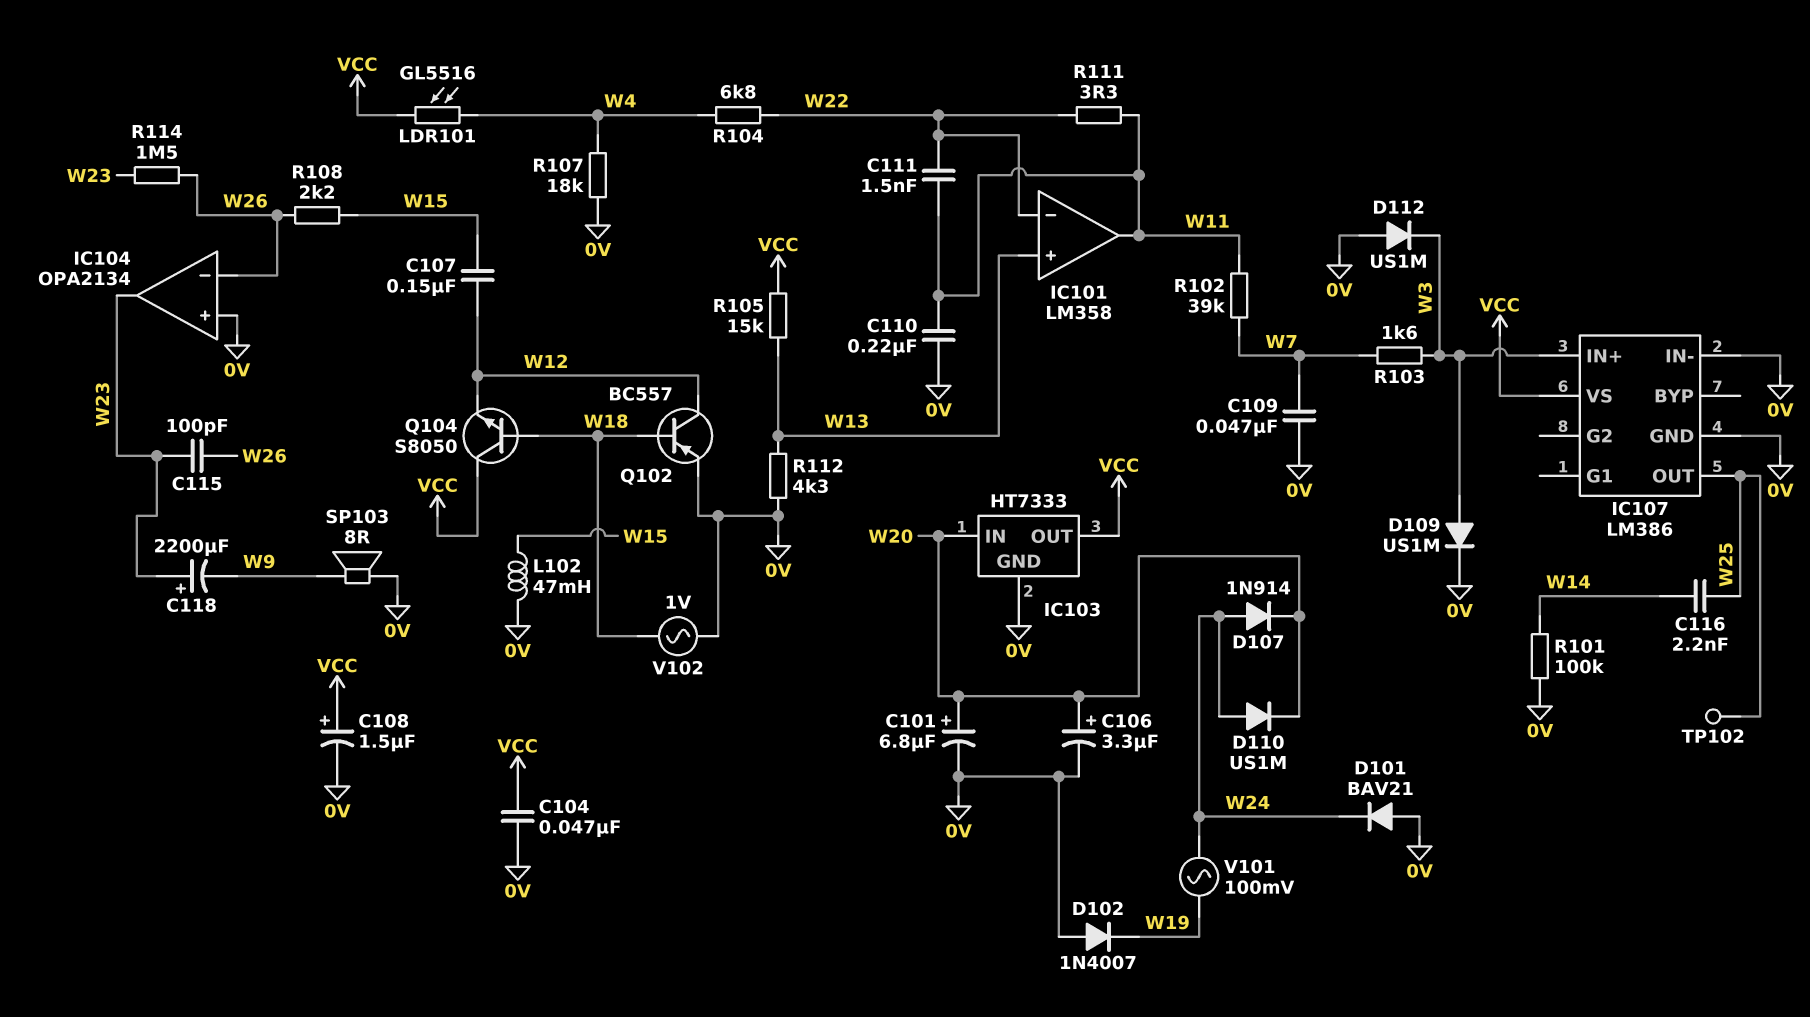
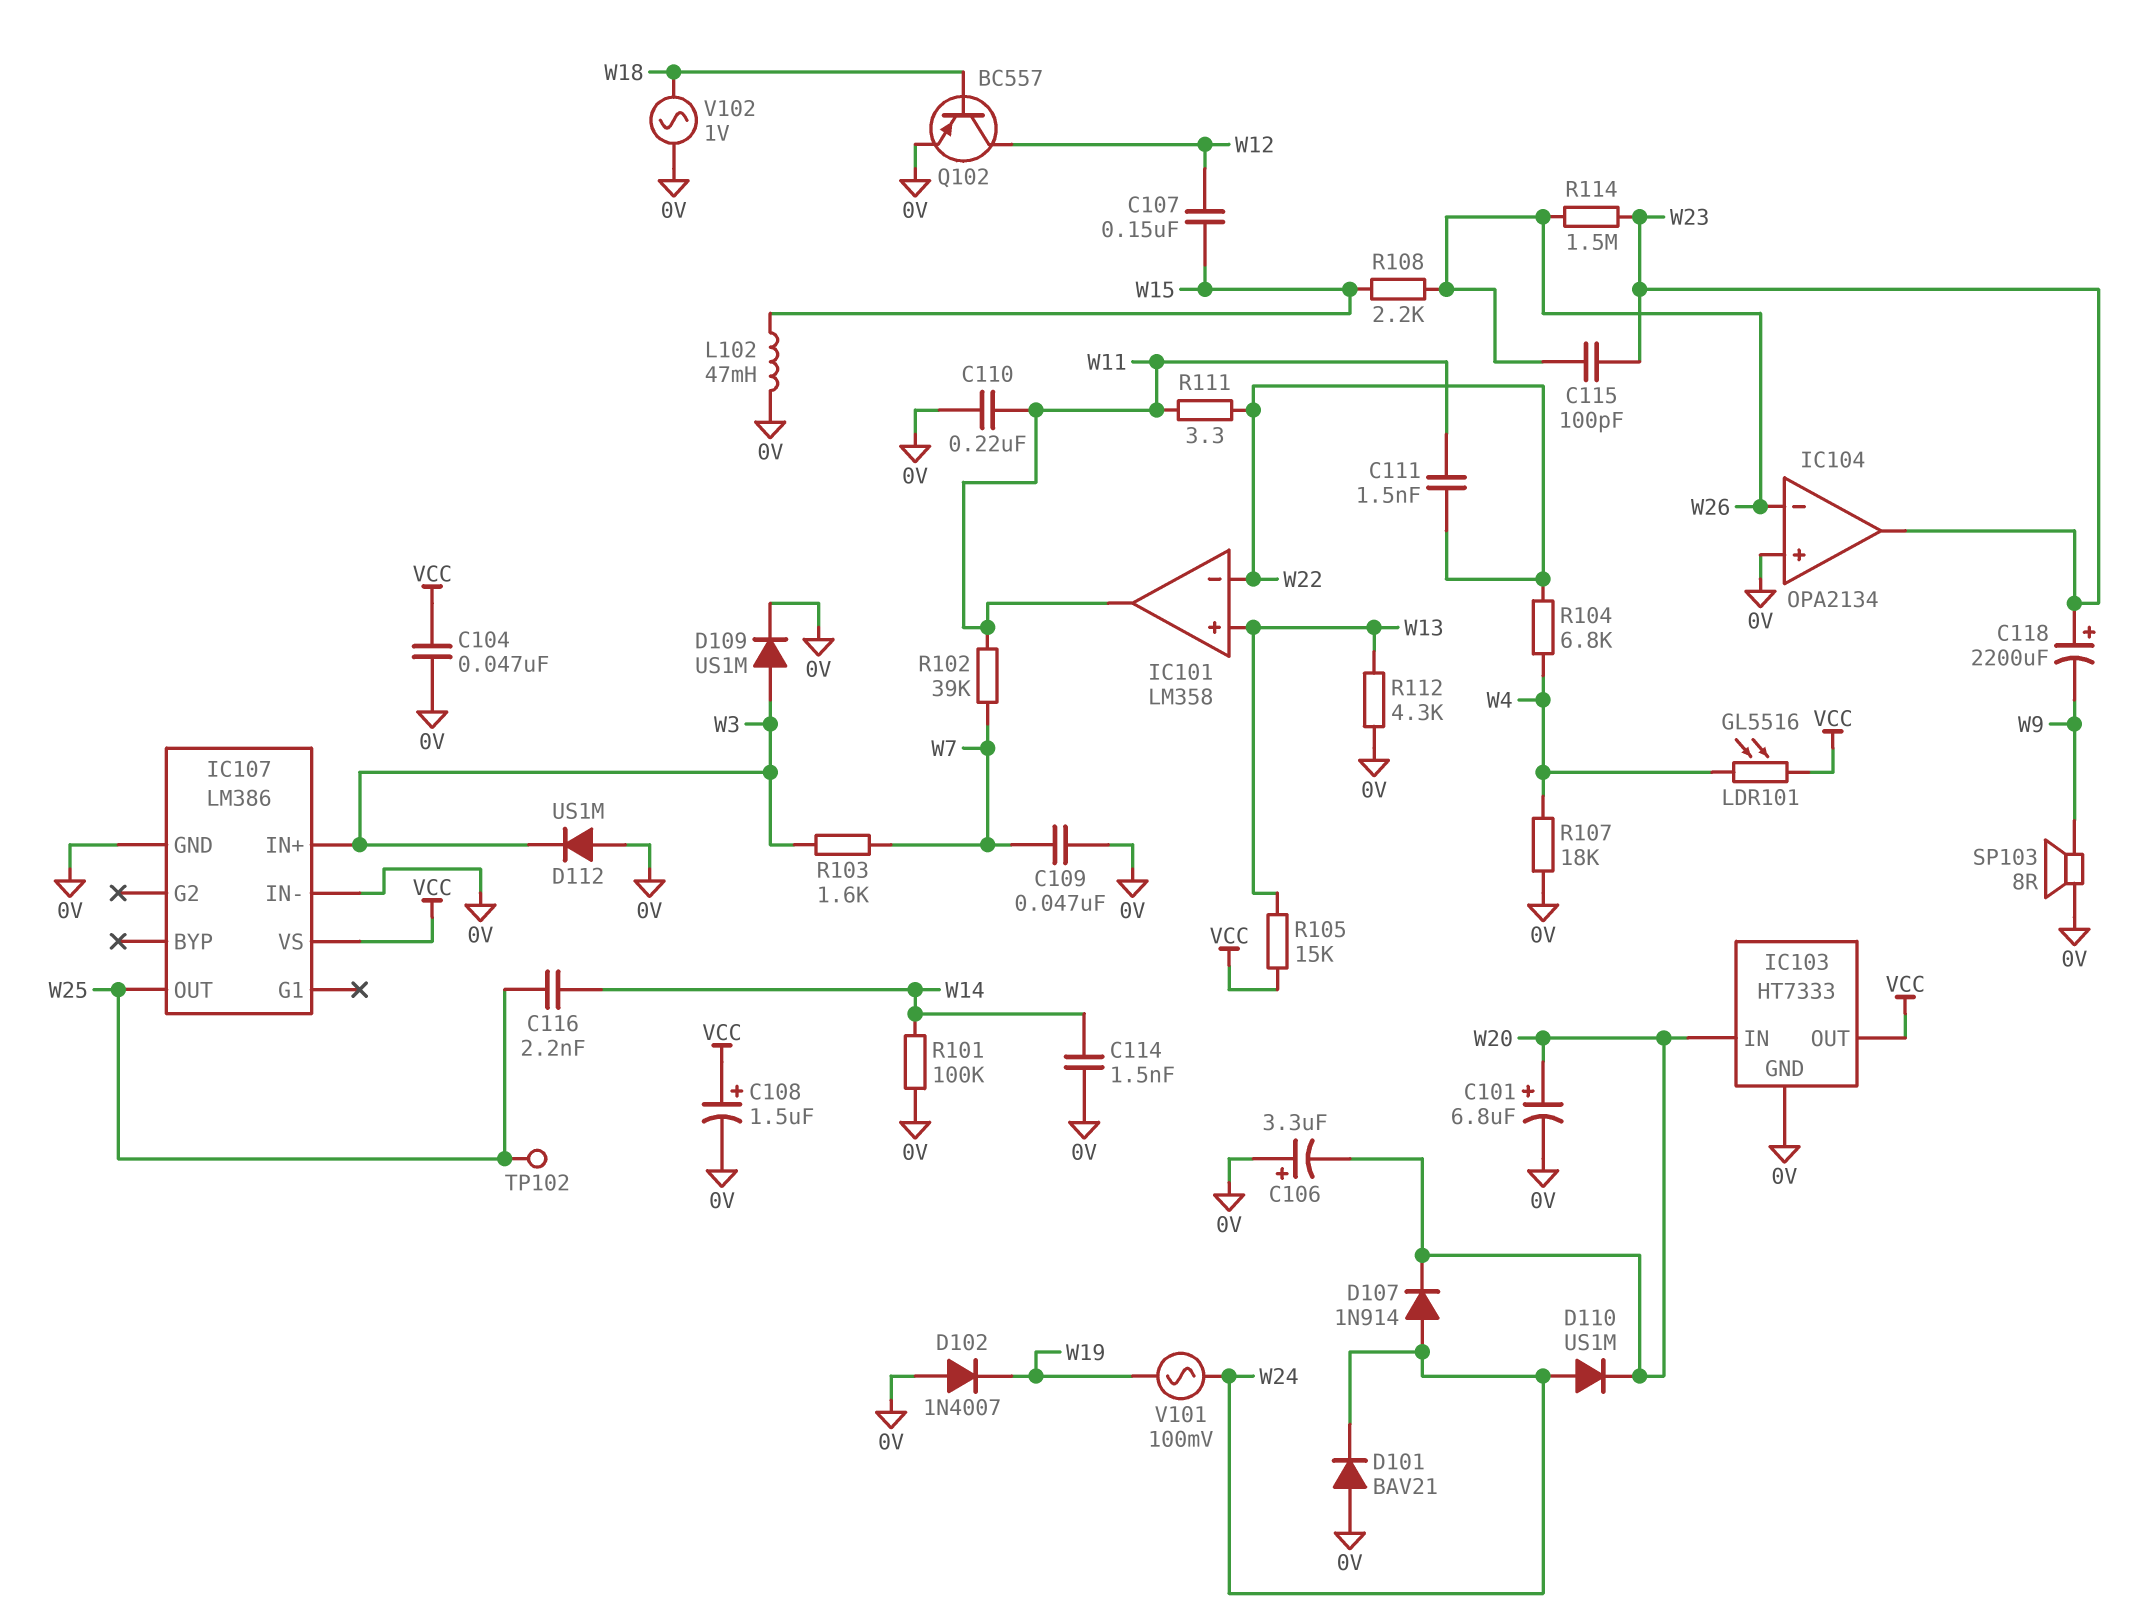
C106: 3.3uF (plus W20, minus 0V) -> 3.3uF (plus 0V, minus W20)
C114: none -> 1.5nF (0V, W14)
Q104: NPN S8050 (B W18, C VCC, E W12) -> none

